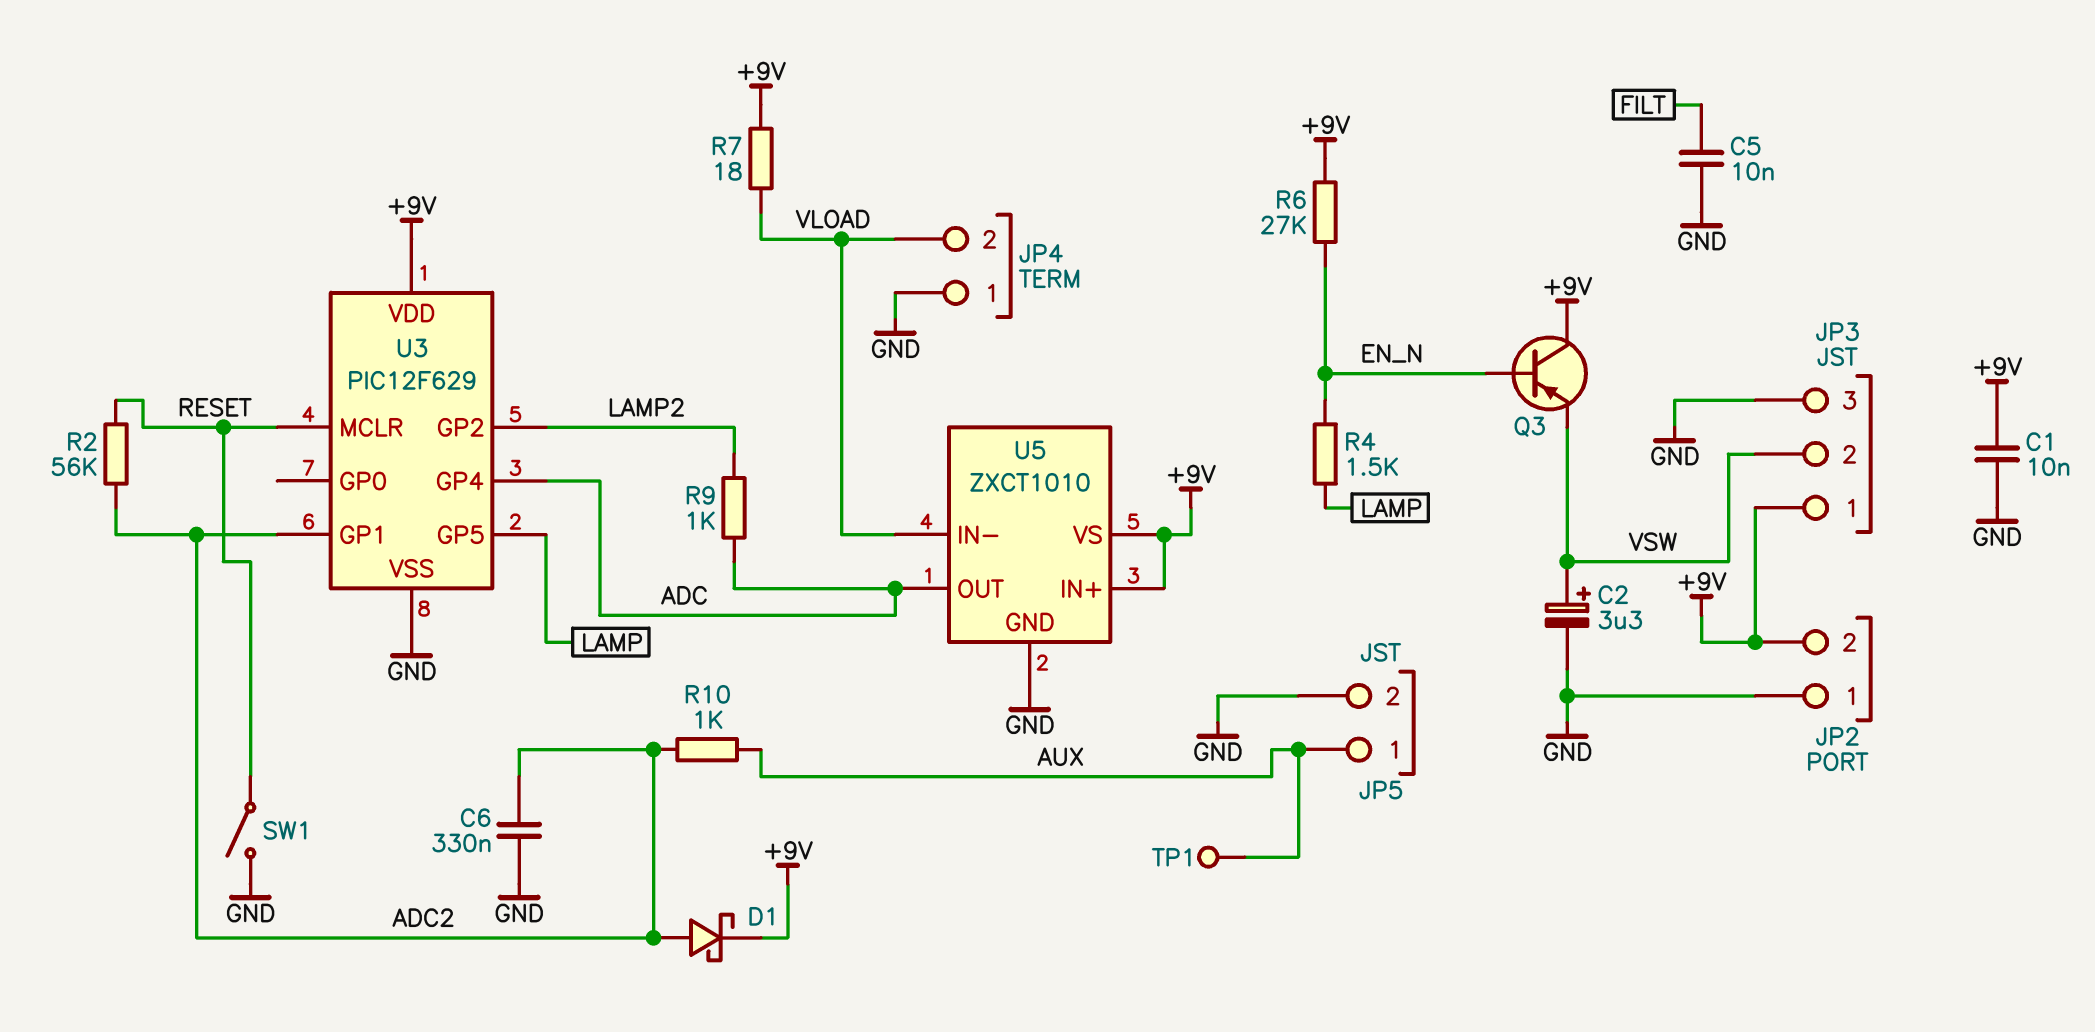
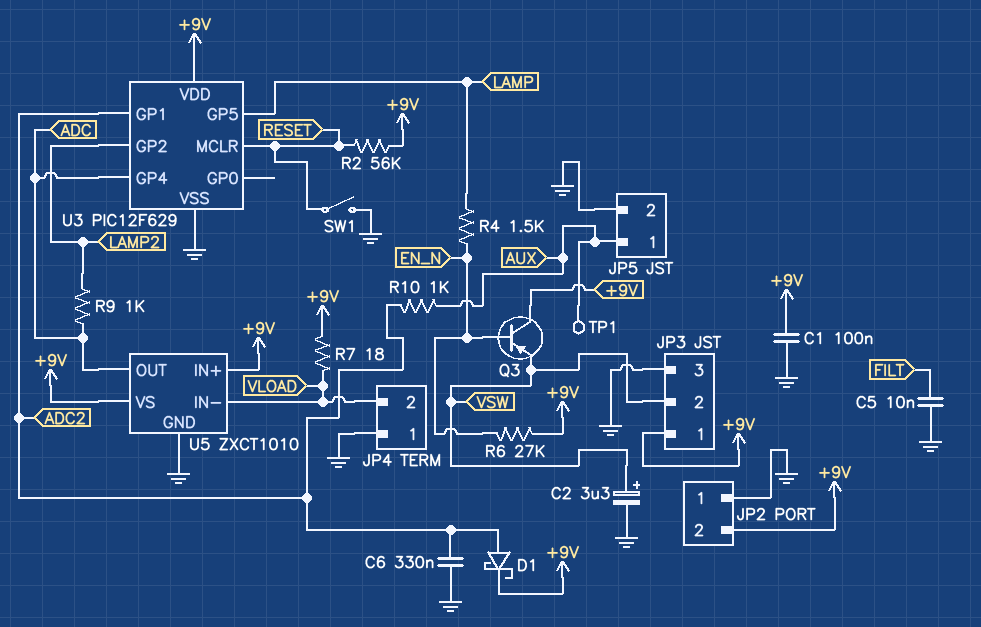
C1: 10nF (+9V, GND) -> 100nF (+9V, GND)
R2: 56k (ADC2, RESET) -> 56k (+9V, RESET)

